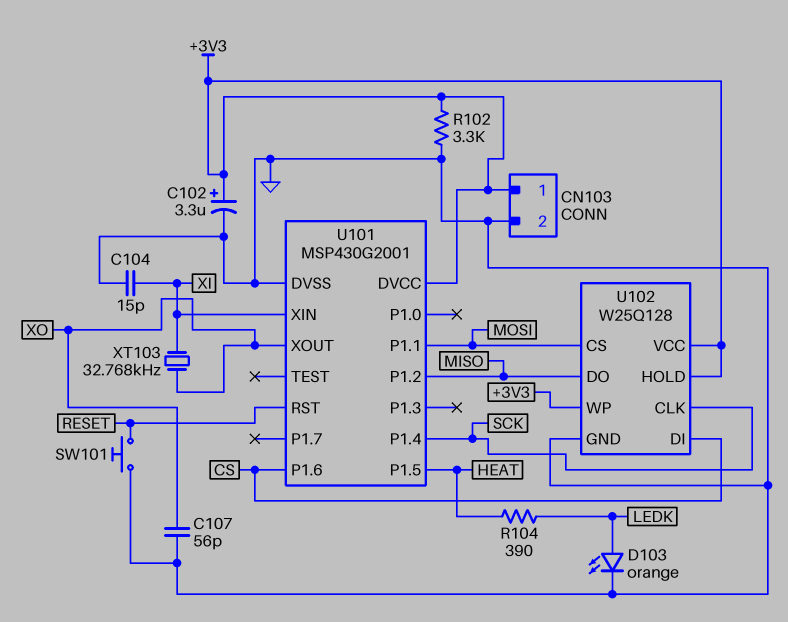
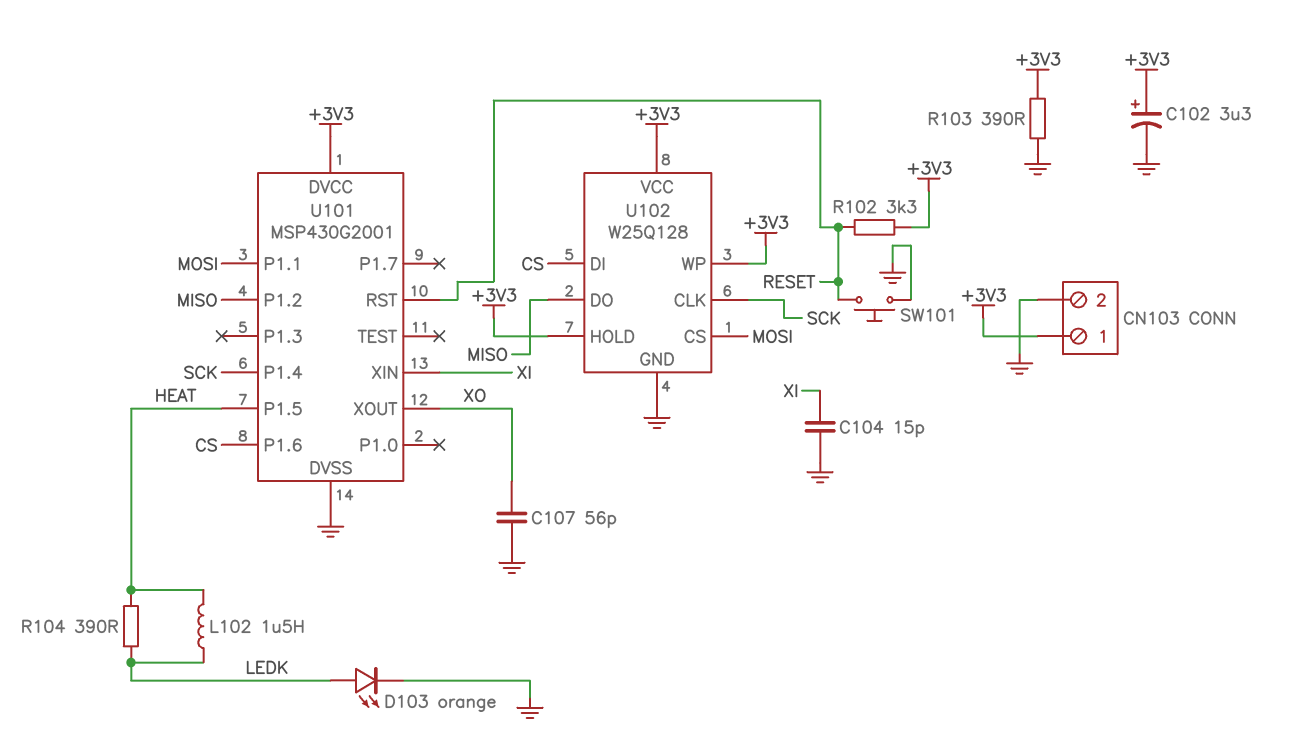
L102: none -> 1.5uH (HEAT, LEDK)
R102: 3.3k (+3V3, GND) -> 3.3k (+3V3, RESET)
R103: none -> 390 (+3V3, GND)
XT103: 32.768kHz (XI, XO) -> none

